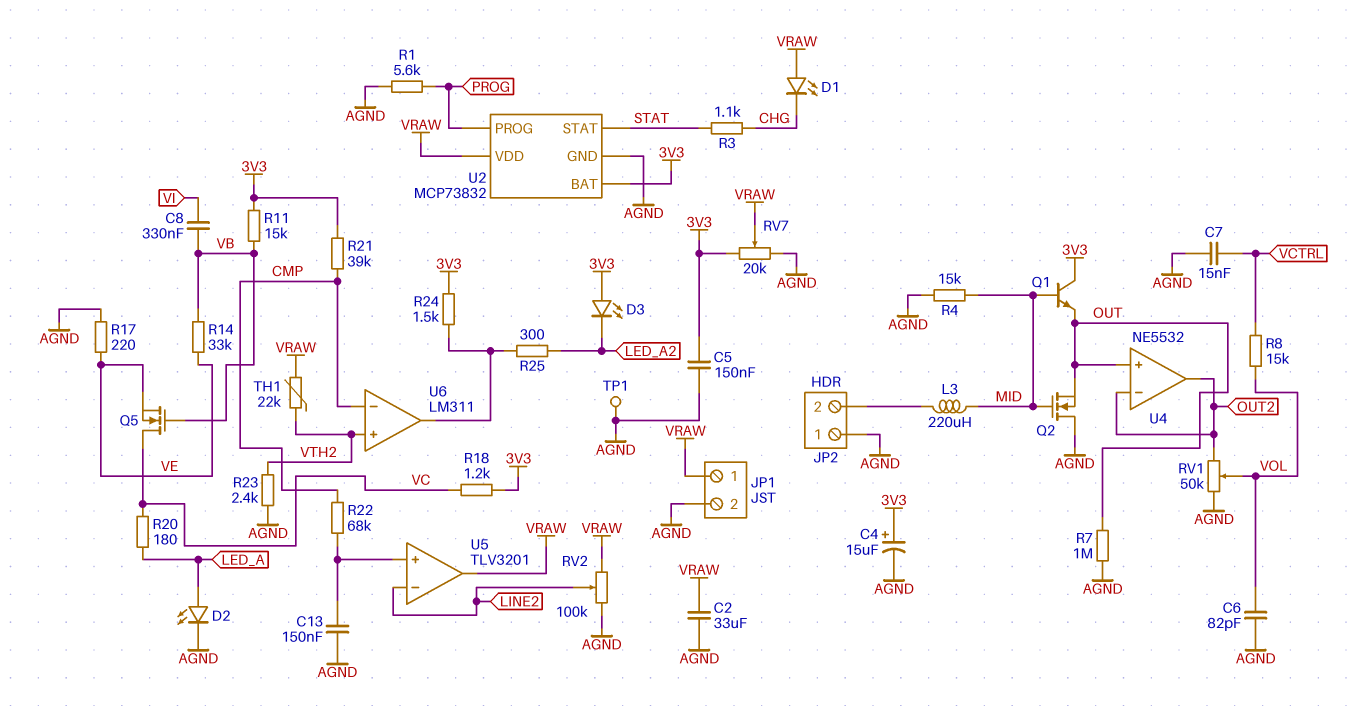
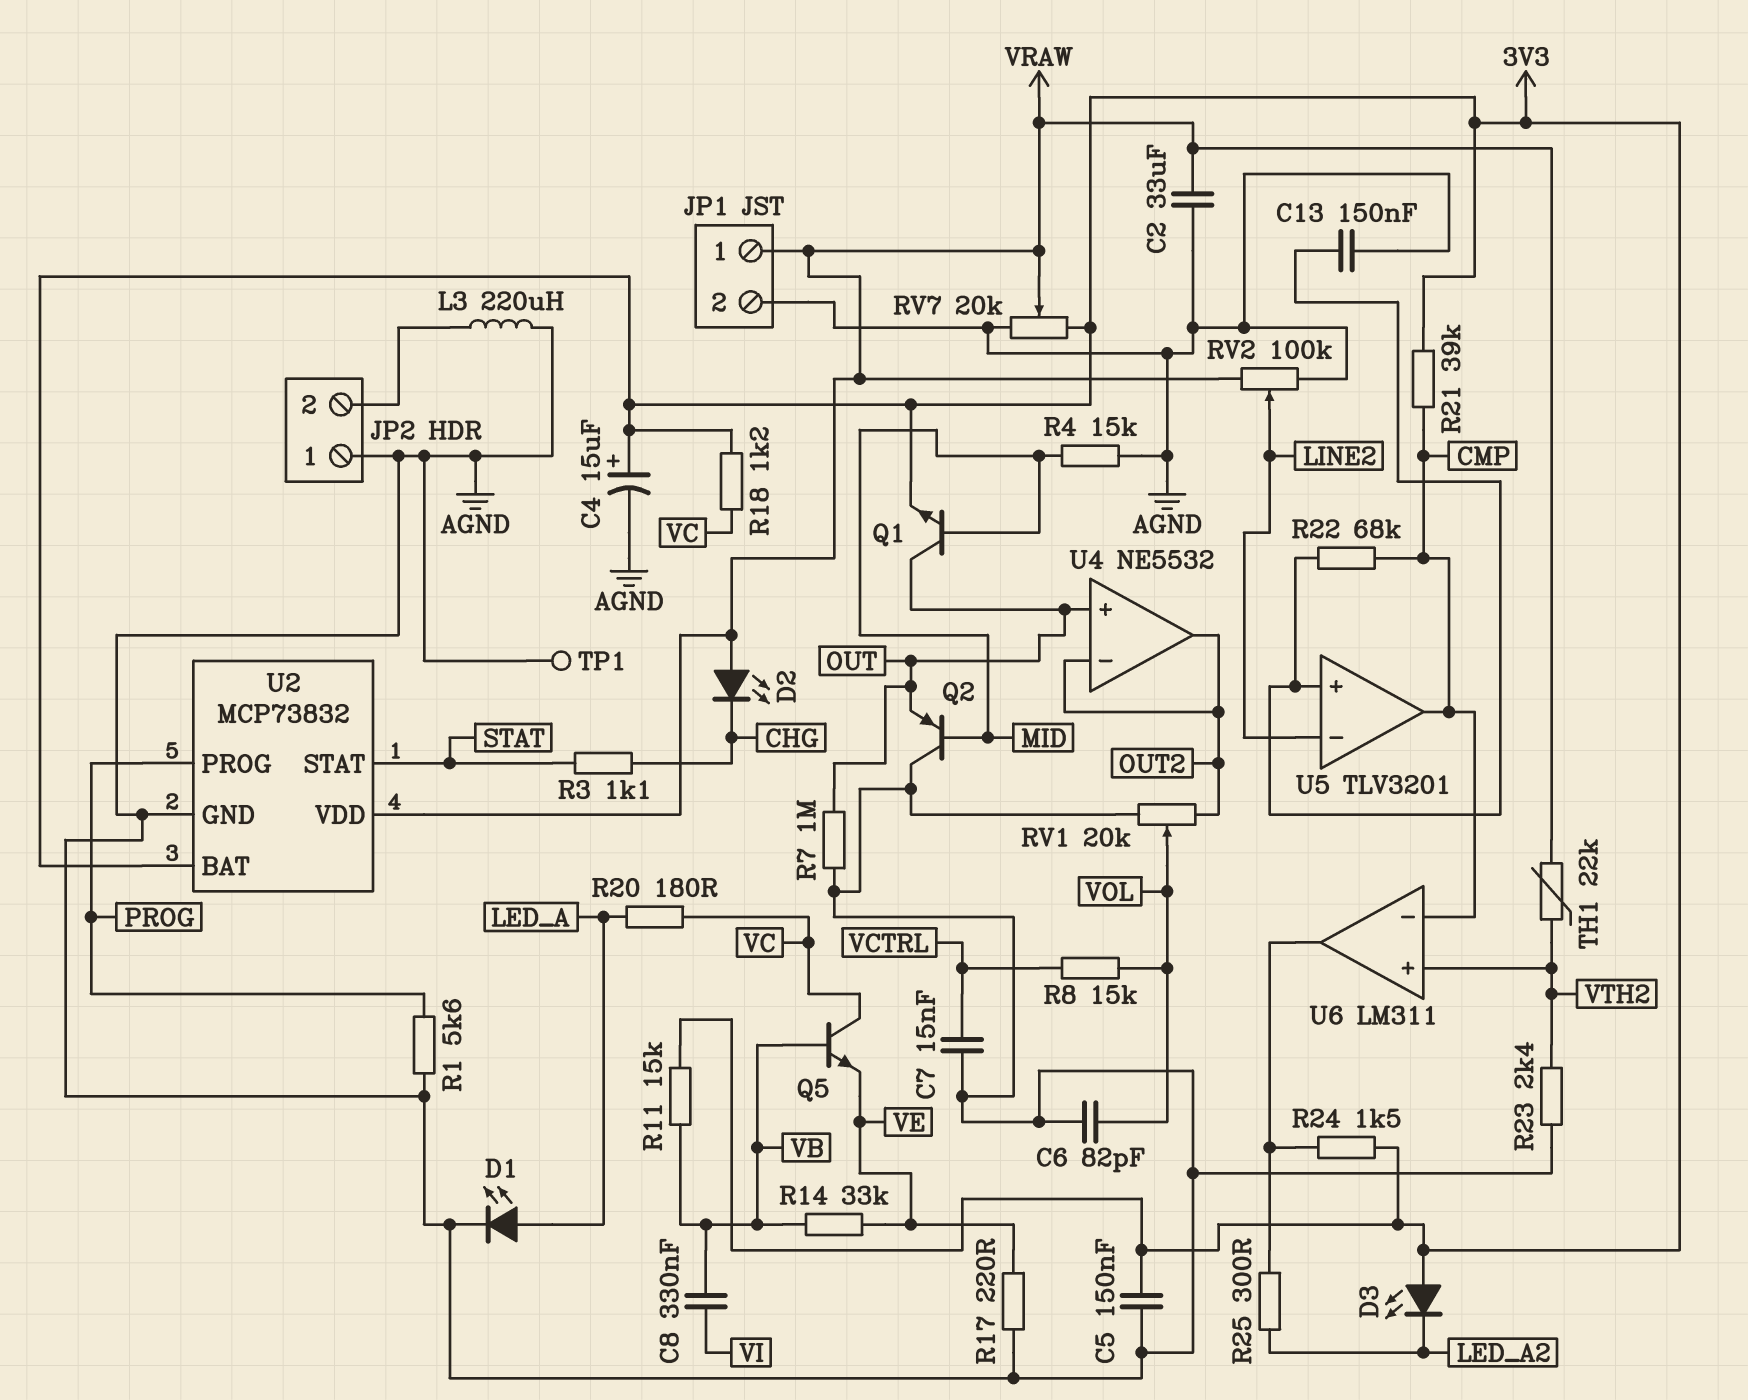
D1: LED (A VRAW, K CHG) -> LED (A LED_A, K AGND)
D2: LED (A LED_A, K AGND) -> LED (A VRAW, K CHG)
L3: 220uH (JP2/2, MID) -> 220uH (AGND, JP2/2)
Q1: NPN (B MID, C 3V3, E OUT) -> NPN (B MID, C OUT, E 3V3)
Q2: NMOS (G MID, D AGND, S OUT) -> PNP (B MID, C AGND, E OUT)
Q5: NMOS (G VB, D VC, S VE) -> NPN (B VB, C VC, E VE)
RV1: 50k (AGND, OUT2, wiper VOL) -> 20k (AGND, OUT2, wiper VOL)
U5 pin out: VRAW -> CMP

